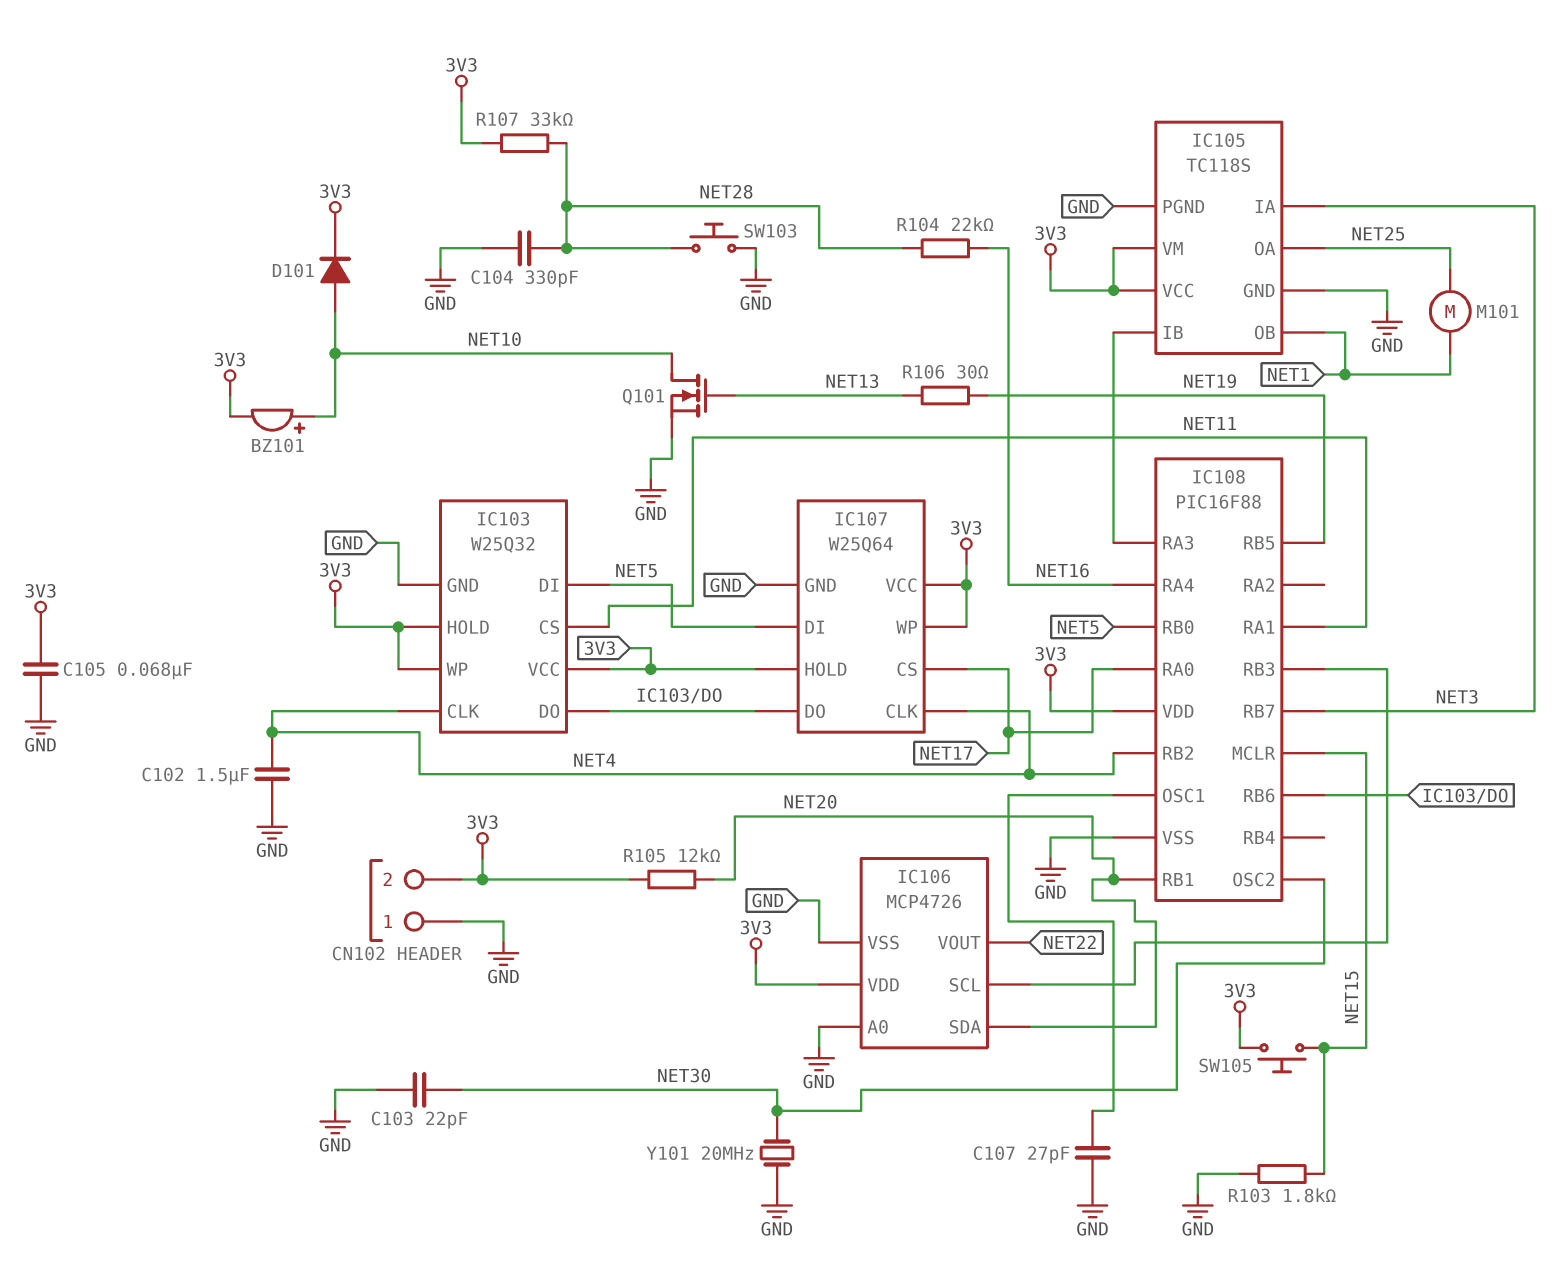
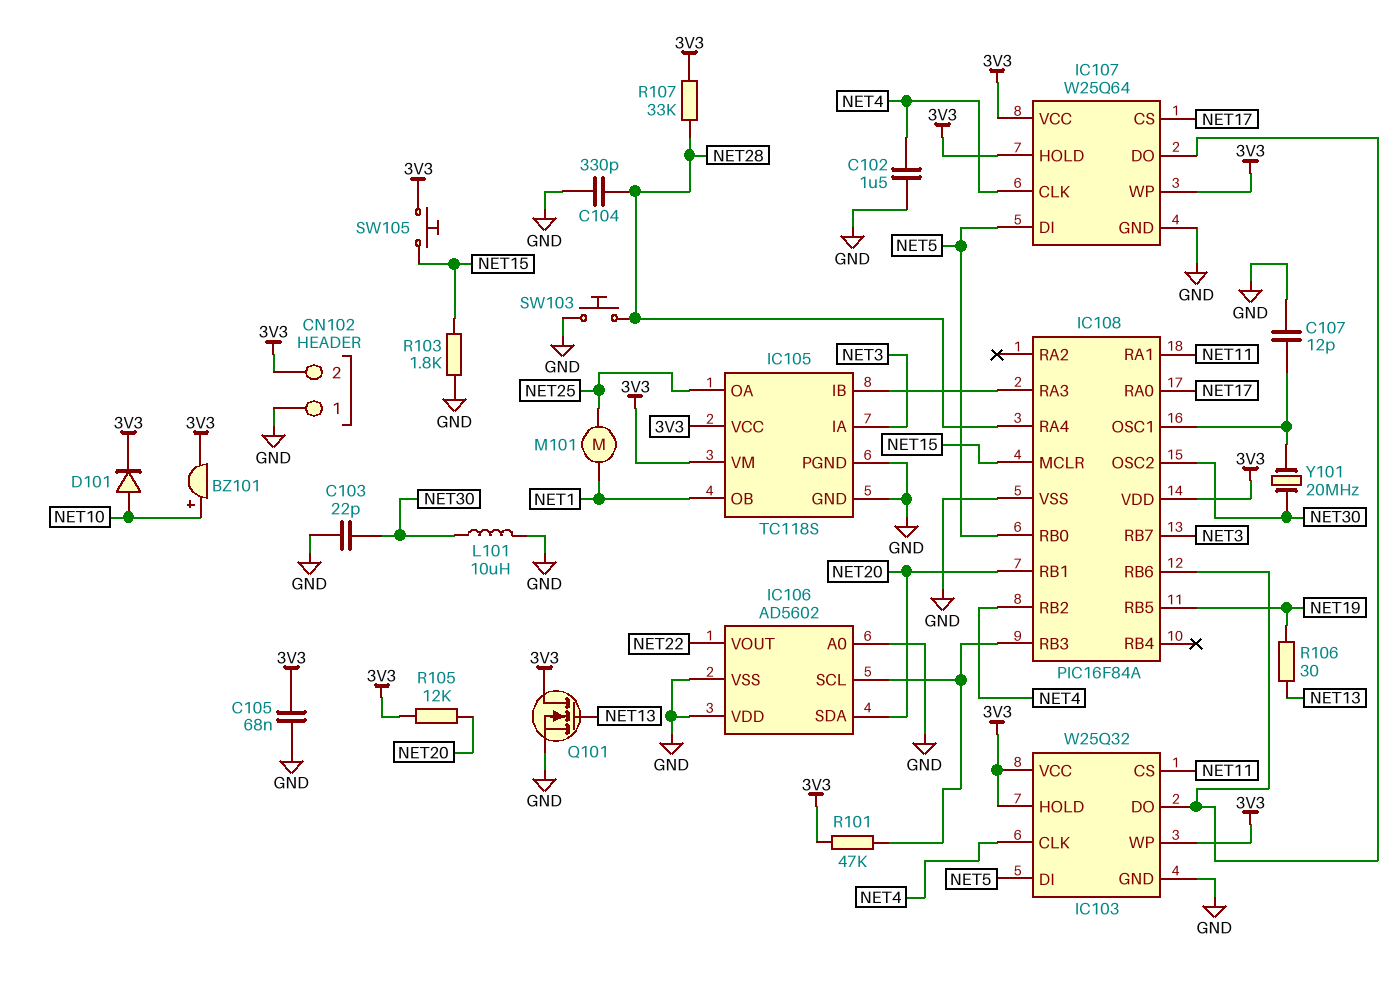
C107: 27pF (GND, IC108/OSC1) -> 12pF (GND, IC108/OSC1)
IC106: MCP4726 -> AD5602
IC106 pin VDD: 3V3 -> GND
IC108: PIC16F88 -> PIC16F84A
IC108 pin RA4: NET16 -> NET28
L101: none -> 10uH (GND, NET30)
Q101: NMOS (G NET13, D NET10, S GND) -> NMOS (G NET13, D 3V3, S GND)
R101: none -> 47k (3V3, IC106/SCL)
R104: 22k (NET16, NET28) -> none
Y101: 20MHz (GND, NET30) -> 20MHz (IC108/OSC1, NET30)

